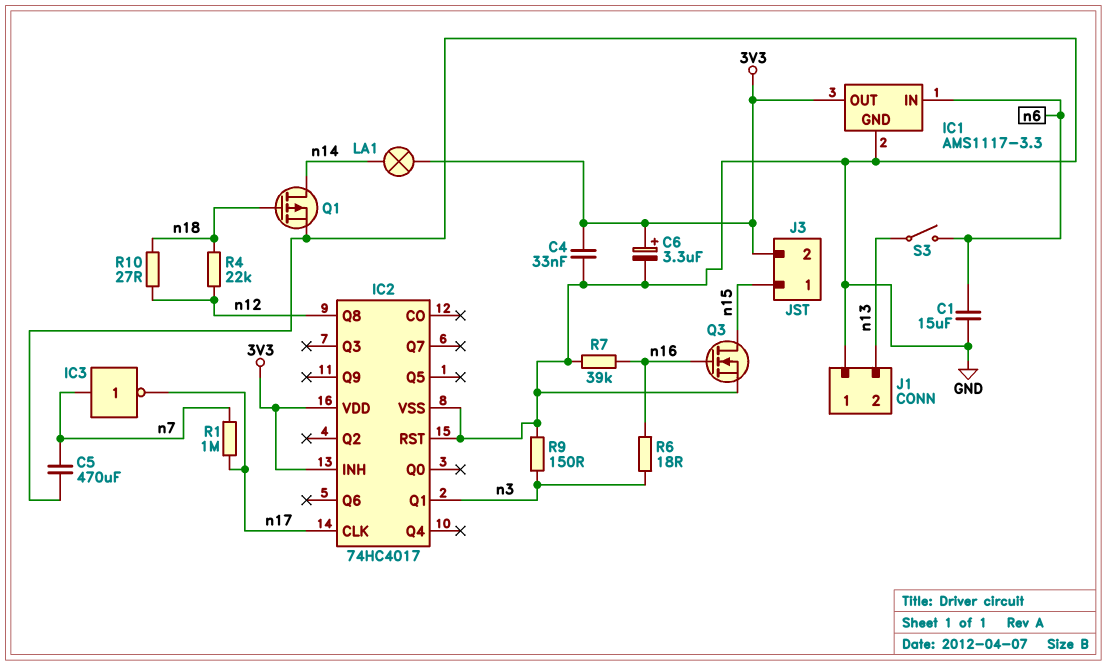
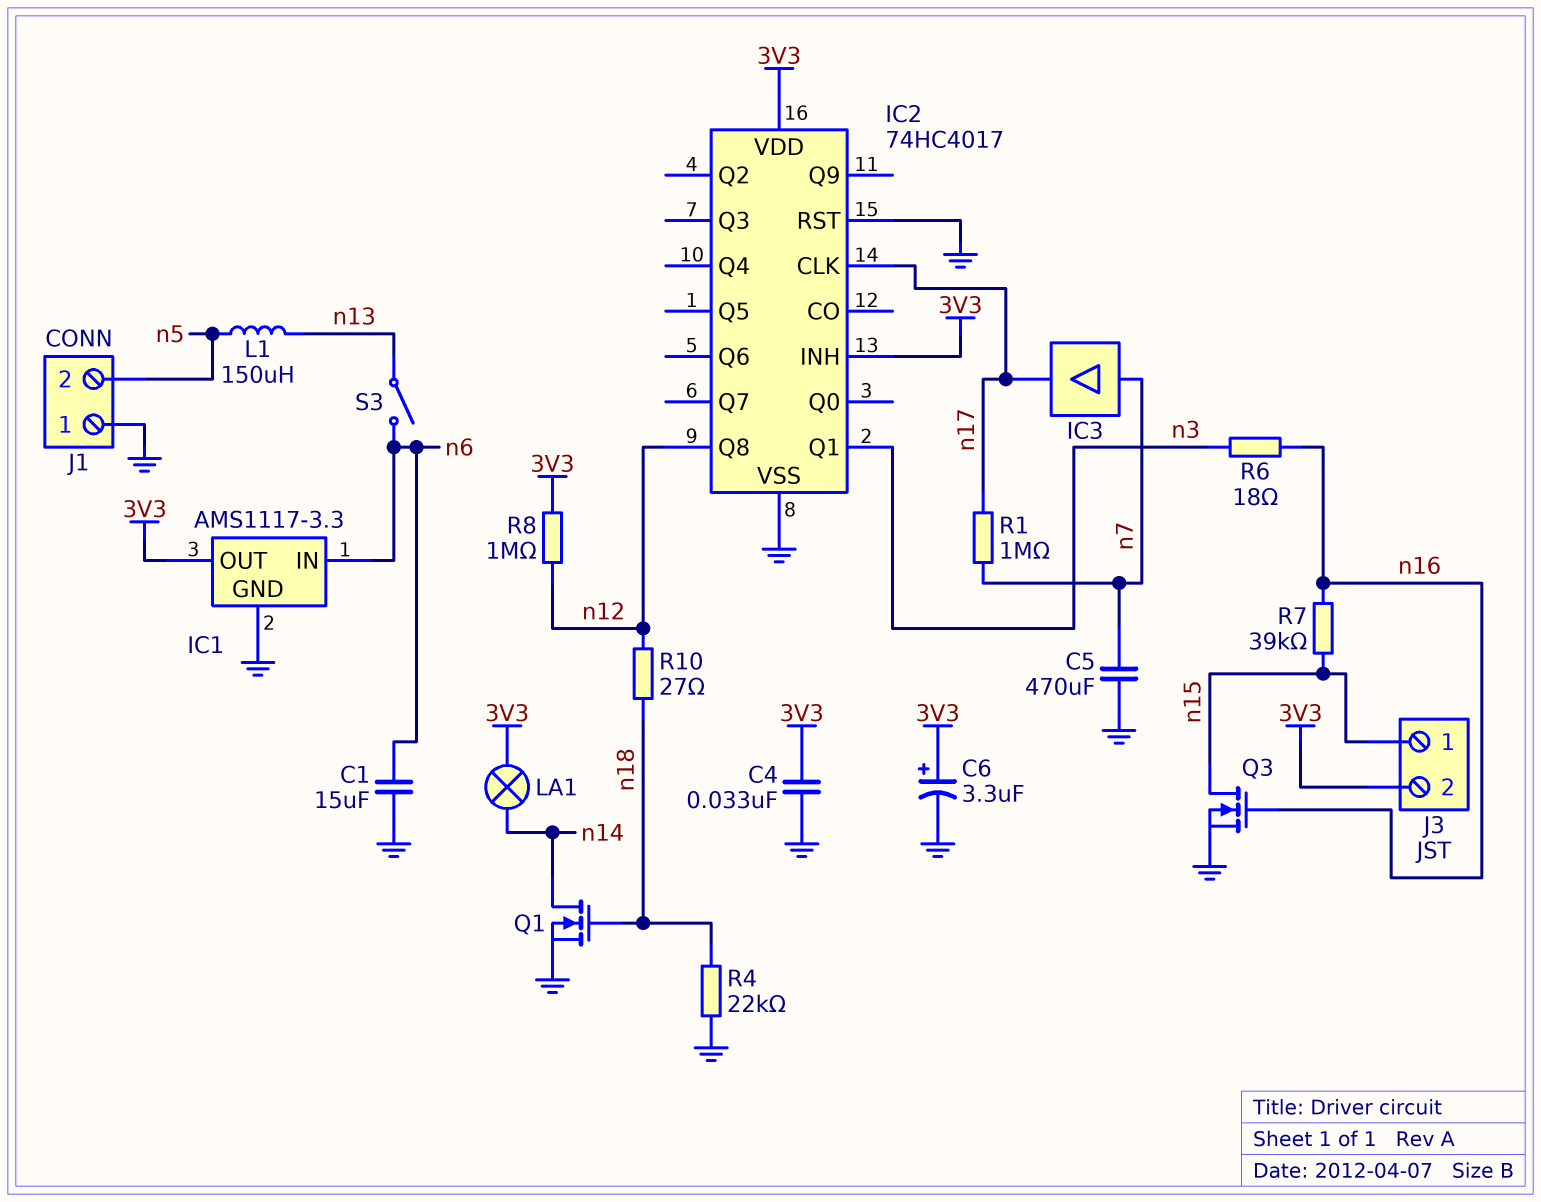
IC3: NOT (in n7, out n17) -> buffer (in n7, out n17)
J1 pin 2: n13 -> n5
L1: none -> 150uH (n5, n13)
Q1: PMOS (G n18, D n14, S GND) -> NMOS (G n18, D n14, S GND)
R4: 22k (n12, n18) -> 22k (GND, n18)
R7: 39k (GND, n16) -> 39k (n15, n16)
R8: none -> 1M (3V3, n12)
R9: 150 (GND, n3) -> none

